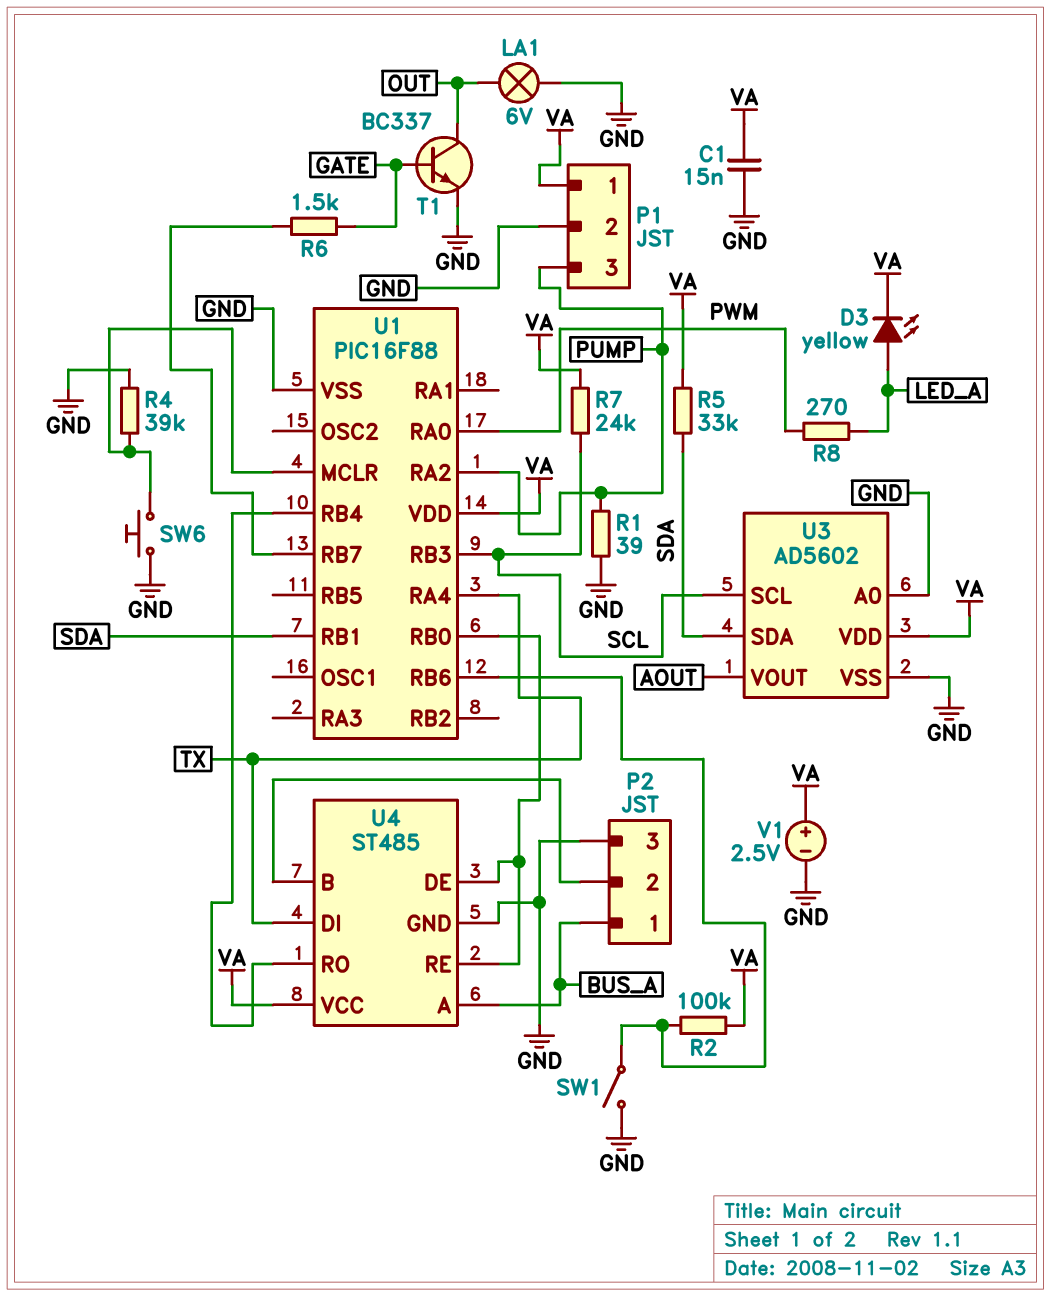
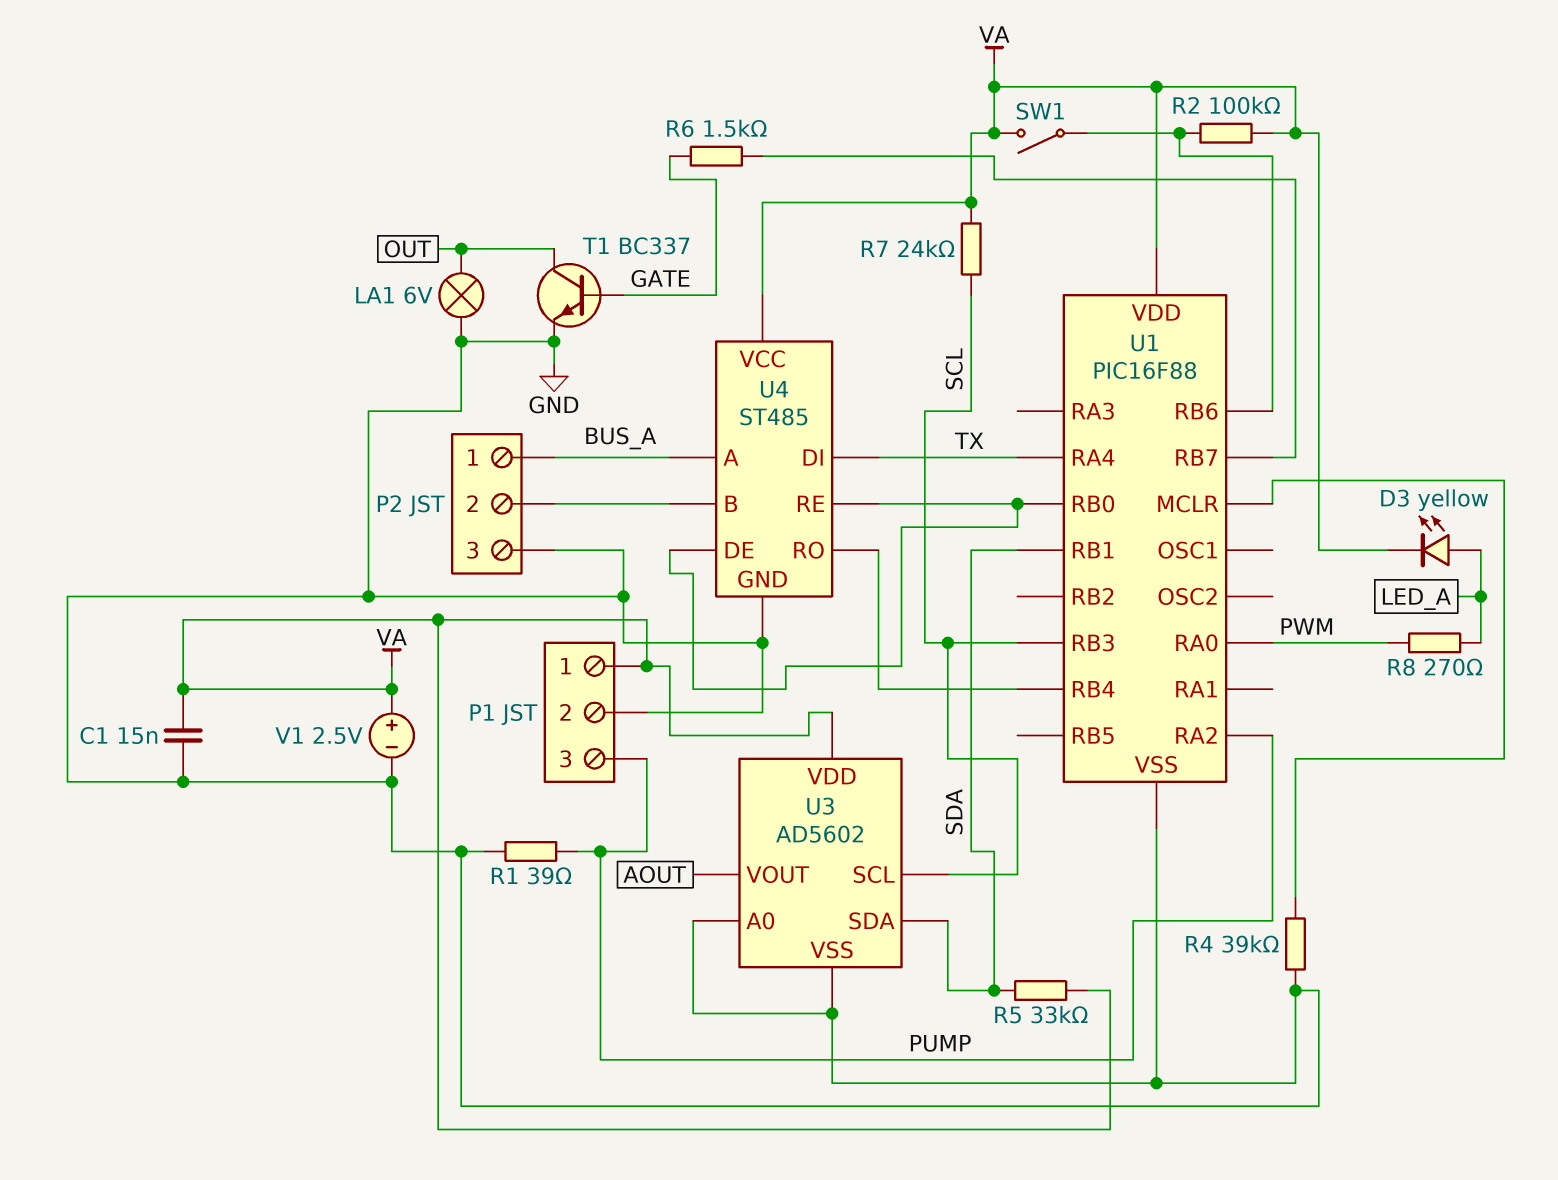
SW1: switch (GND, U1/RB6) -> switch (U1/RB6, VA)
SW6: button (GND, U1/MCLR) -> none

